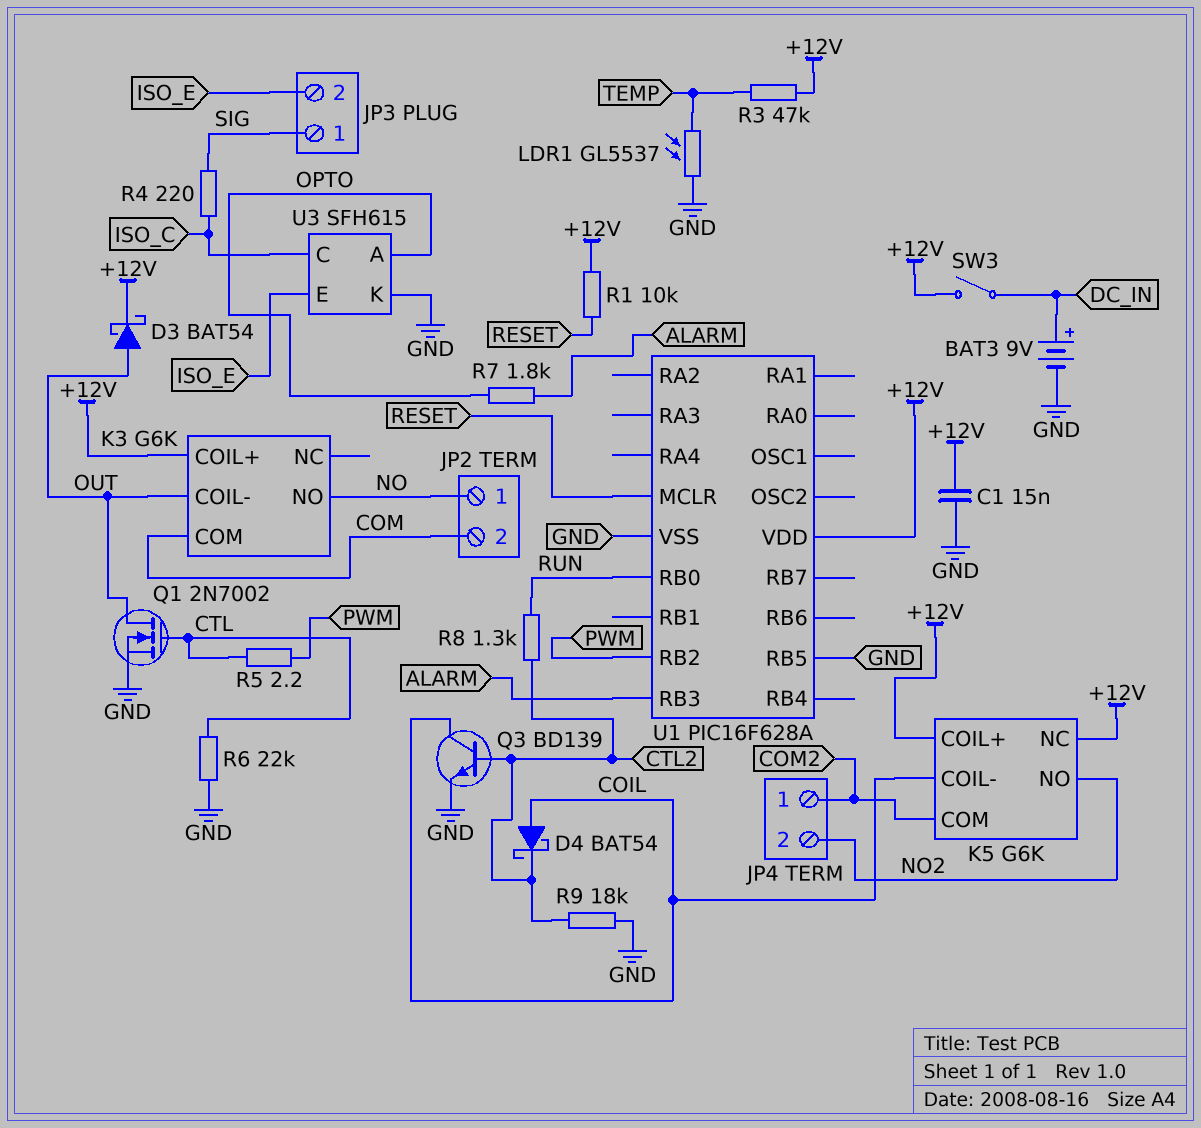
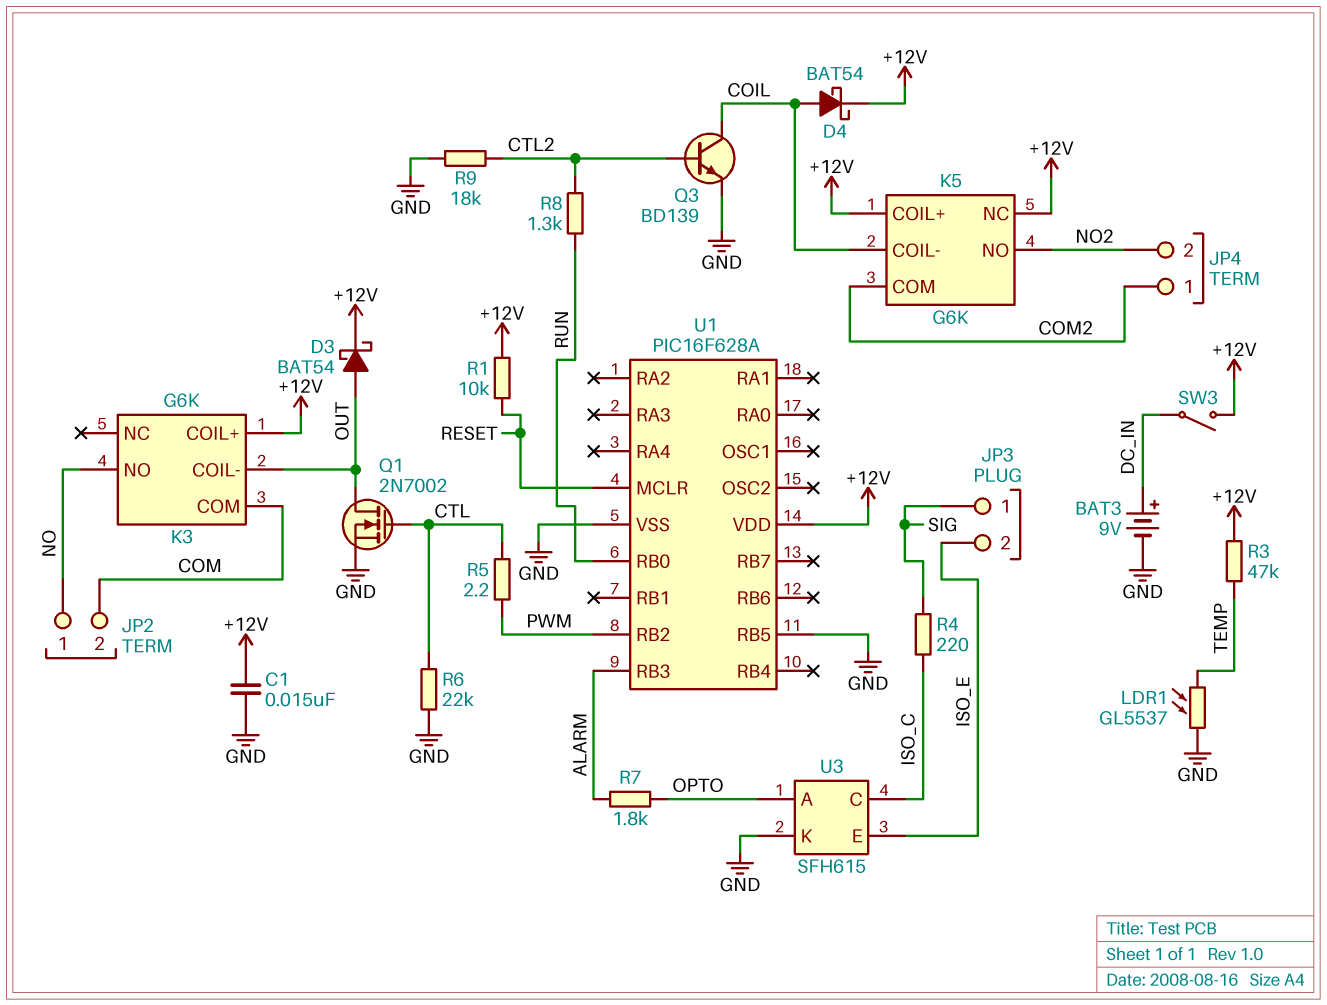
D4: schottky BAT54 (A COIL, K CTL2) -> schottky BAT54 (A COIL, K +12V)

